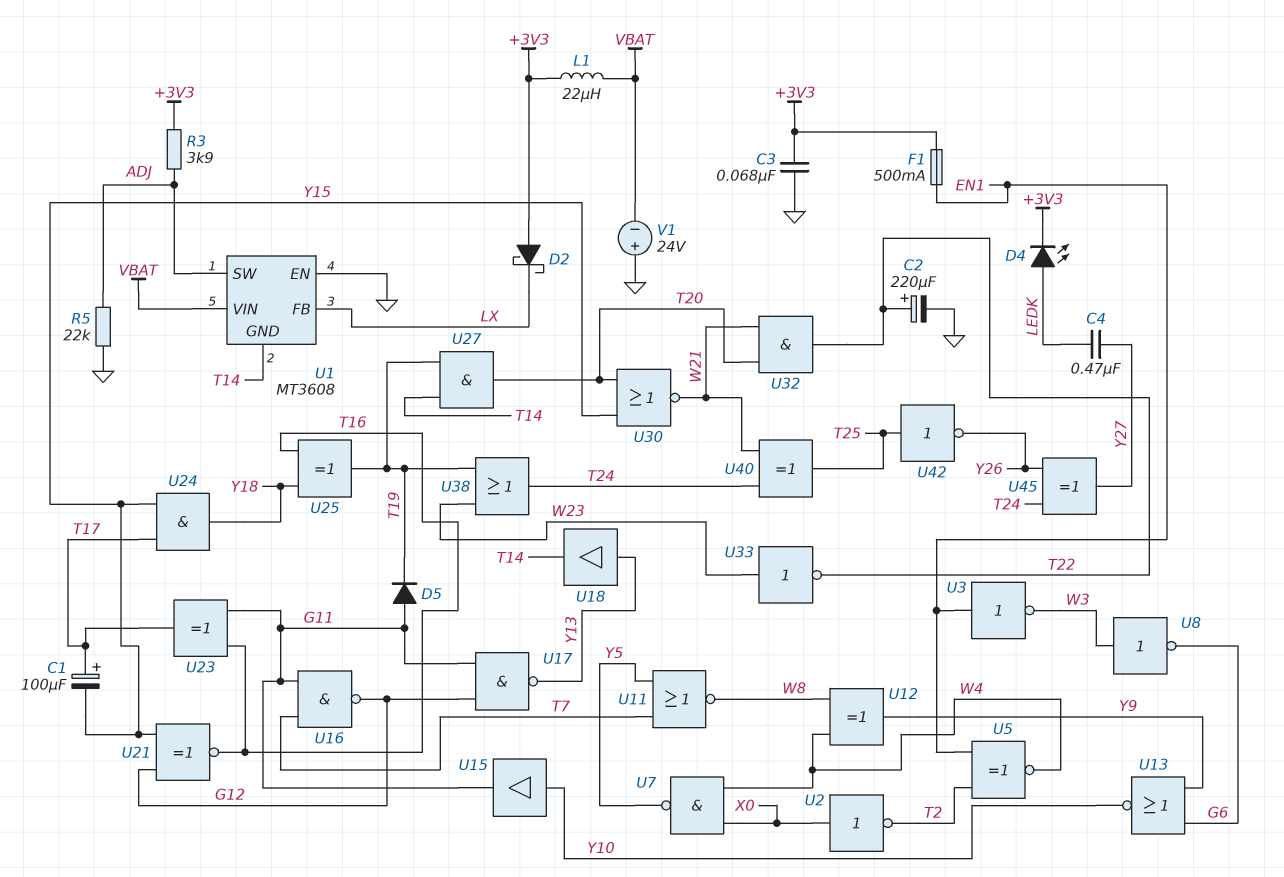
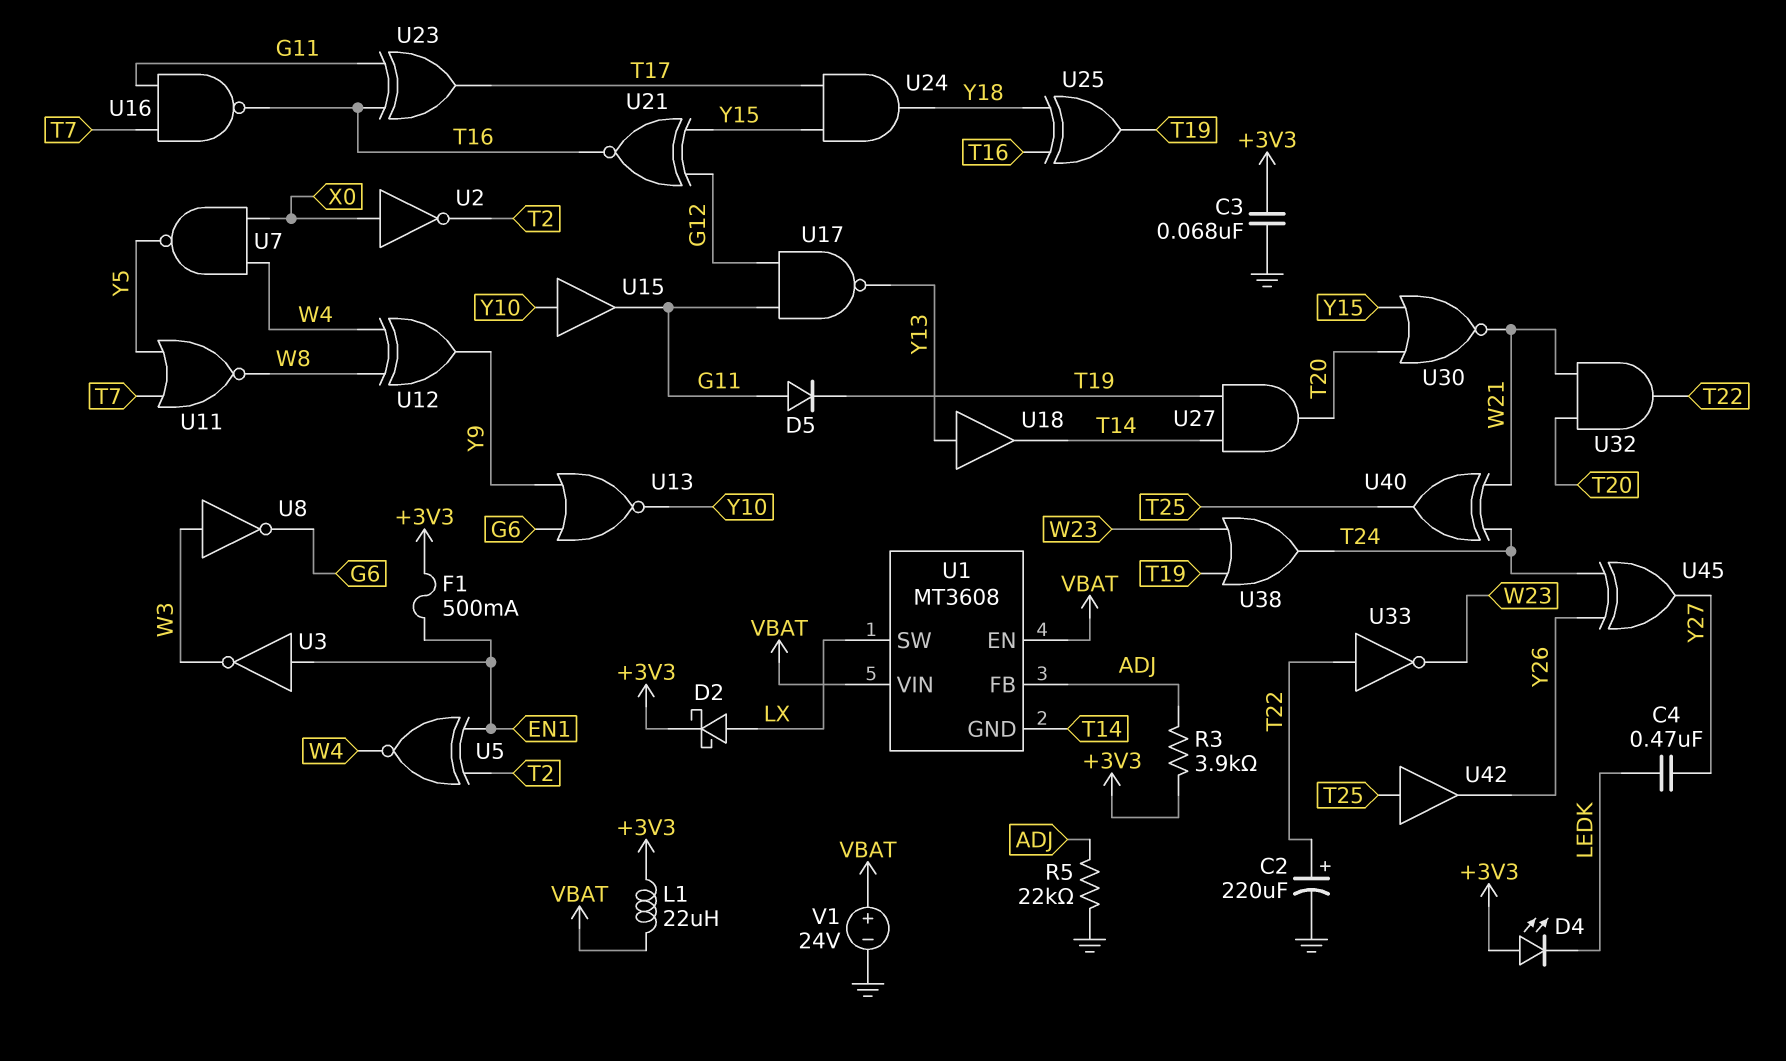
C1: 100uF (plus T17, minus Y15) -> none
D2: schottky (A +3V3, K LX) -> schottky (A LX, K +3V3)
D4: LED (A LEDK, K +3V3) -> LED (A +3V3, K LEDK)
U1 pin EN: GND -> VBAT
U1 pin FB: LX -> ADJ
U1 pin SW: ADJ -> LX
U16: NAND (in G11, in T7, out G12) -> NAND (in G11, in T7, out T16)
U33: NOT (in W23, out T22) -> NOT (in T22, out W23)
U42: NOT (in T25, out Y26) -> buffer (in T25, out Y26)
V1: 24V (plus GND, minus VBAT) -> 24V (plus VBAT, minus GND)

